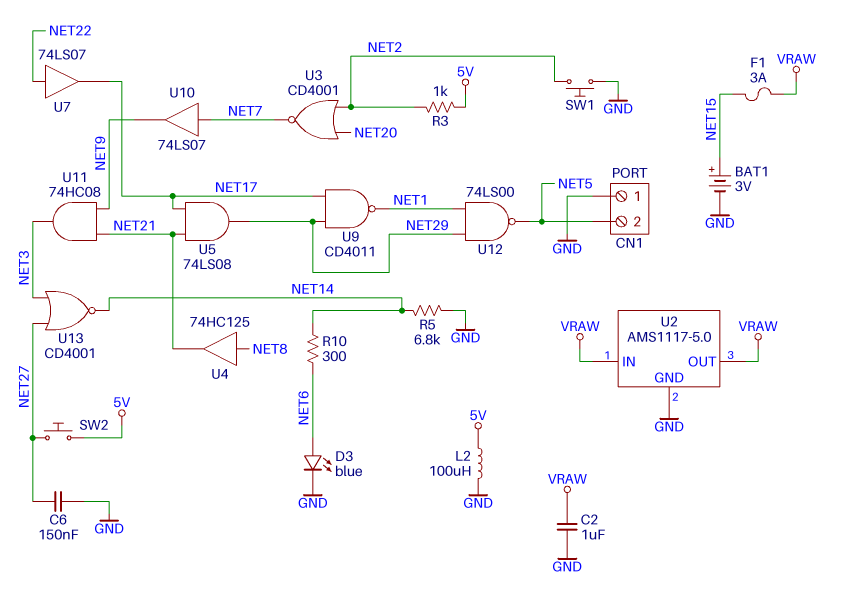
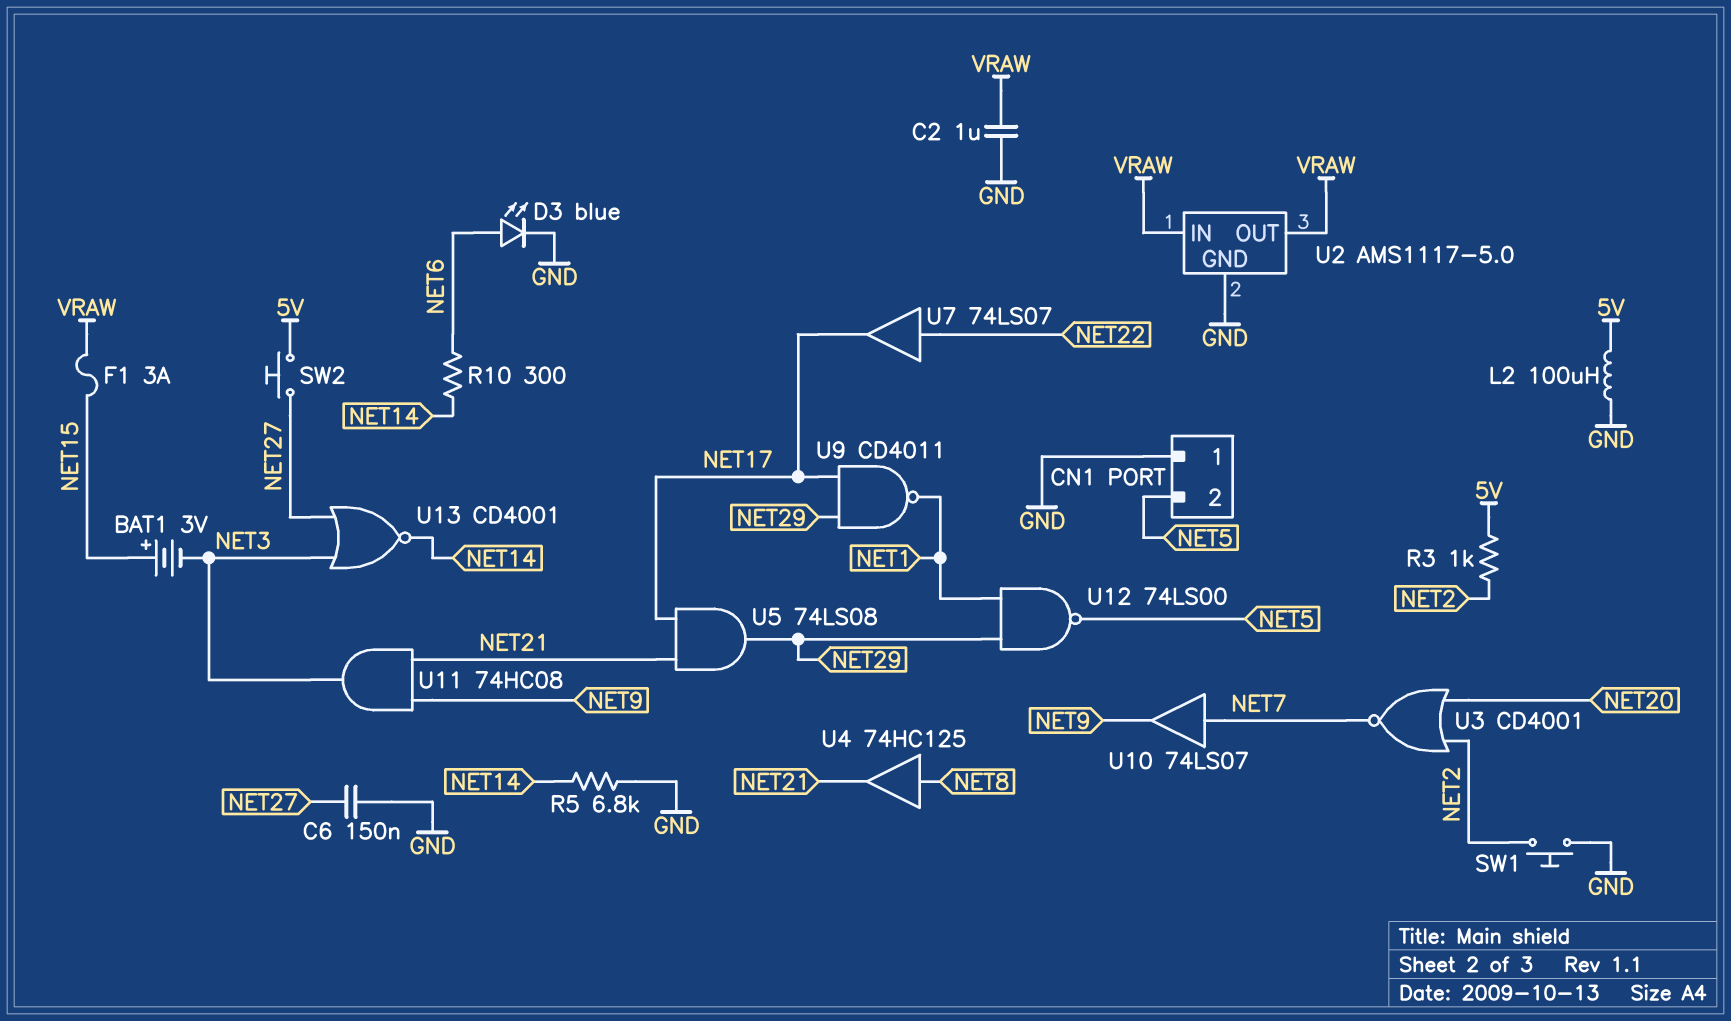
BAT1: 3V (plus NET15, minus GND) -> 3V (plus NET15, minus NET3)

